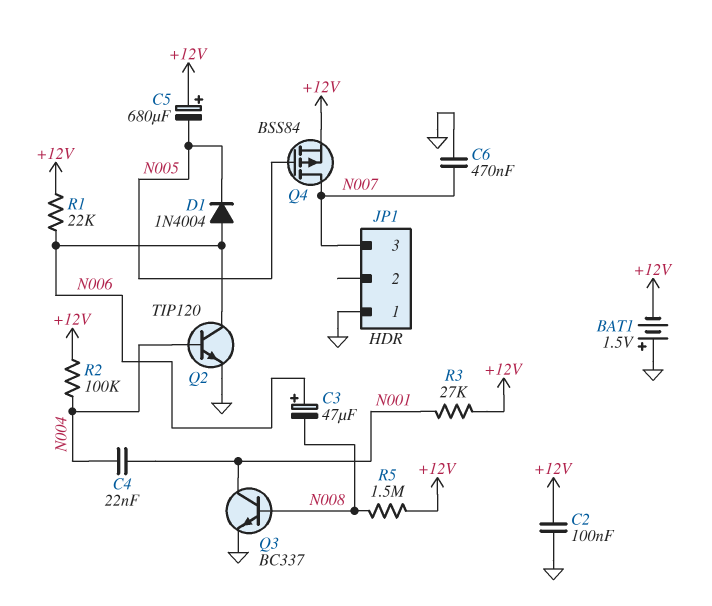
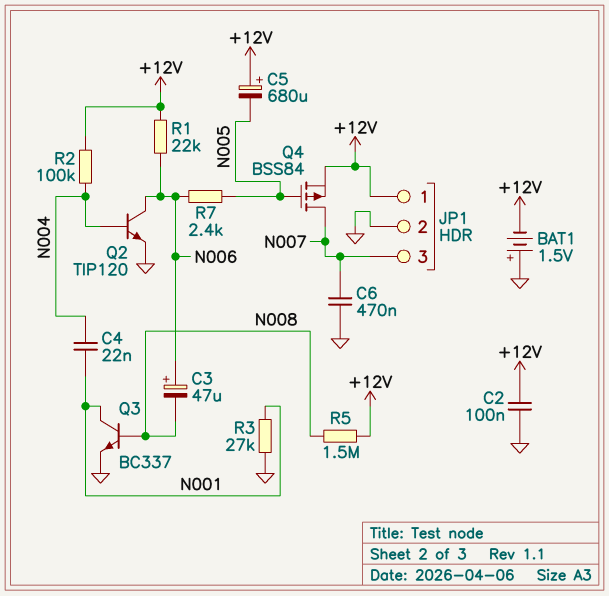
D1: diode 1N4004 (A N006, K N005) -> none
JP1 pin 1: GND -> +12V
JP1 pin 2: none -> GND
R3: 27k (+12V, N001) -> 27k (GND, N001)
R7: none -> 2.4k (N005, N006)

